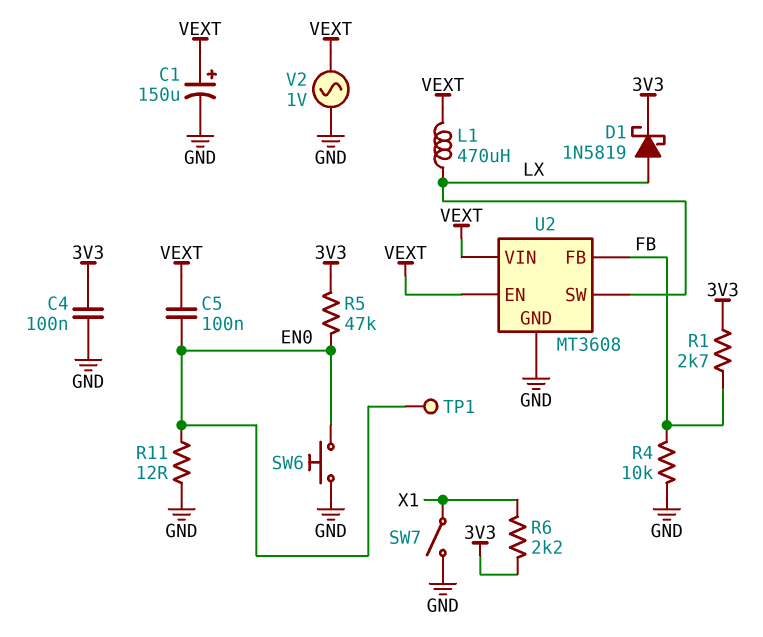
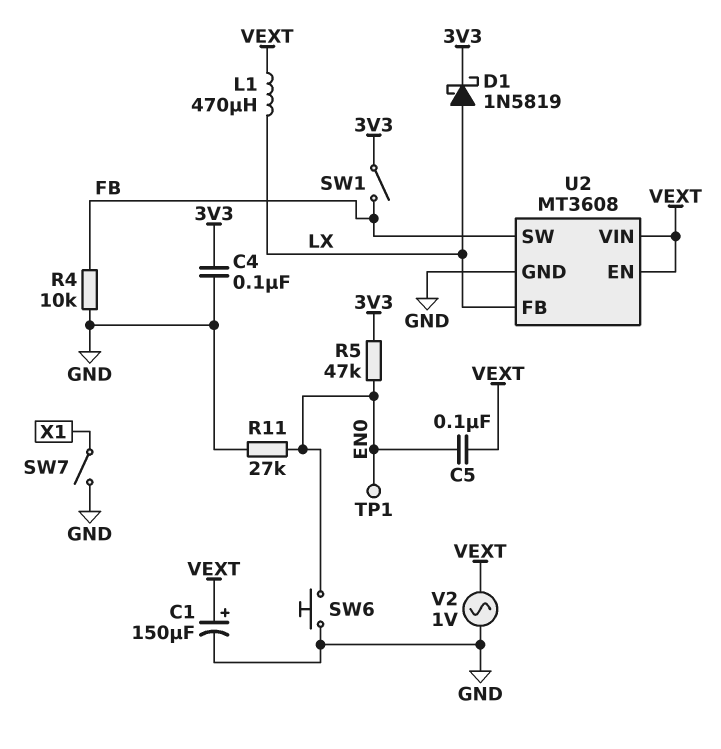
R1: 2.7k (3V3, FB) -> none
R6: 2.2k (3V3, X1) -> none
R11: 12 (EN0, GND) -> 27k (EN0, GND)
SW1: none -> switch (3V3, FB)
U2 pin FB: FB -> LX
U2 pin SW: LX -> FB

